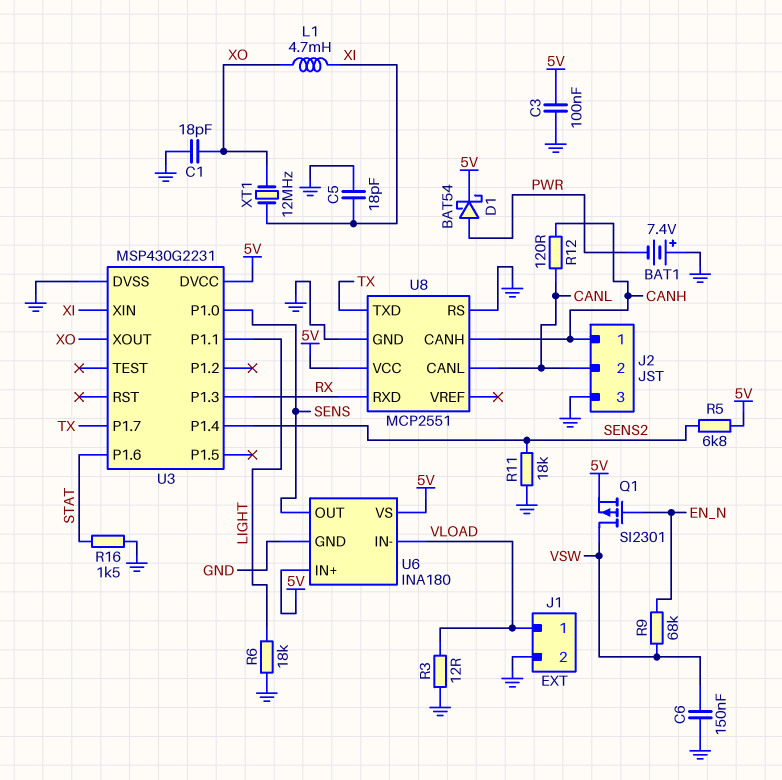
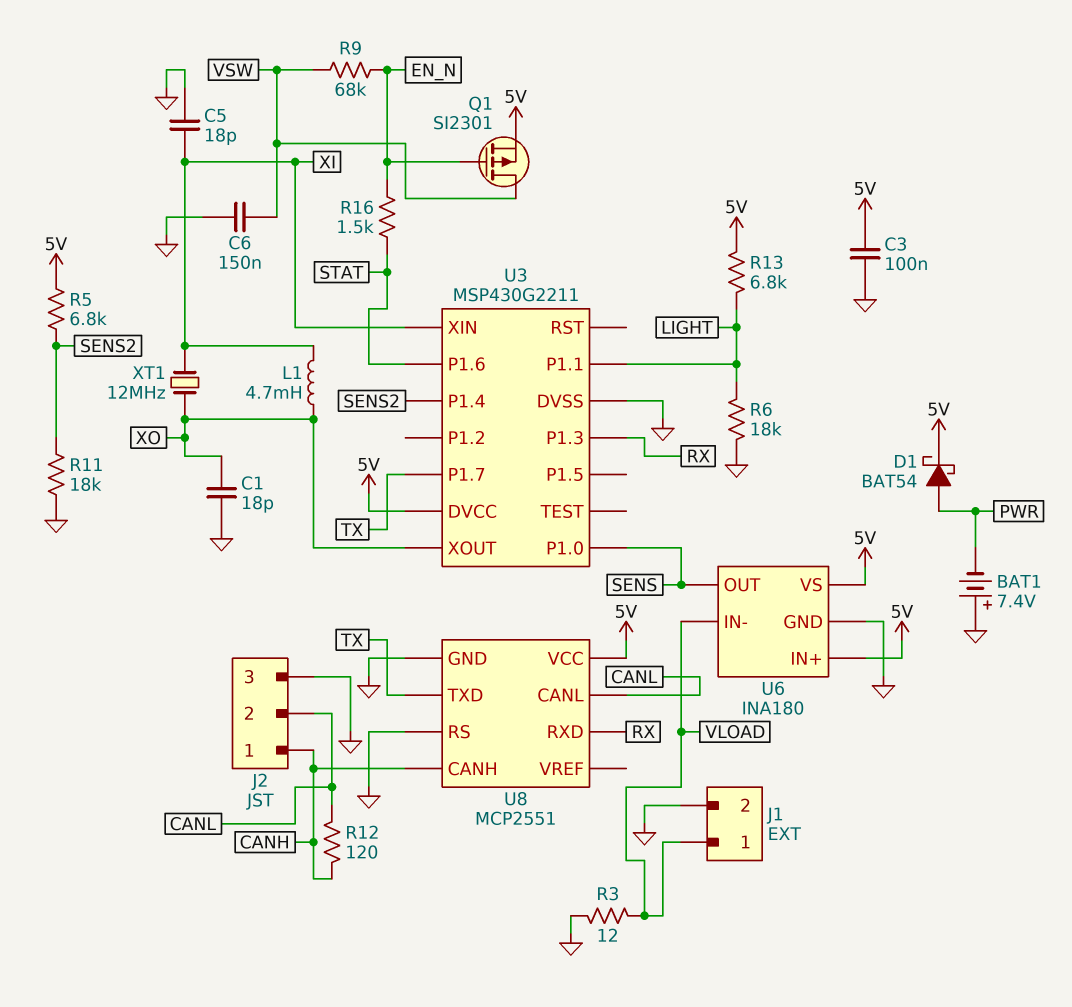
R13: none -> 6.8k (5V, LIGHT)
R16: 1.5k (GND, STAT) -> 1.5k (EN_N, STAT)
U3: MSP430G2231 -> MSP430G2211

